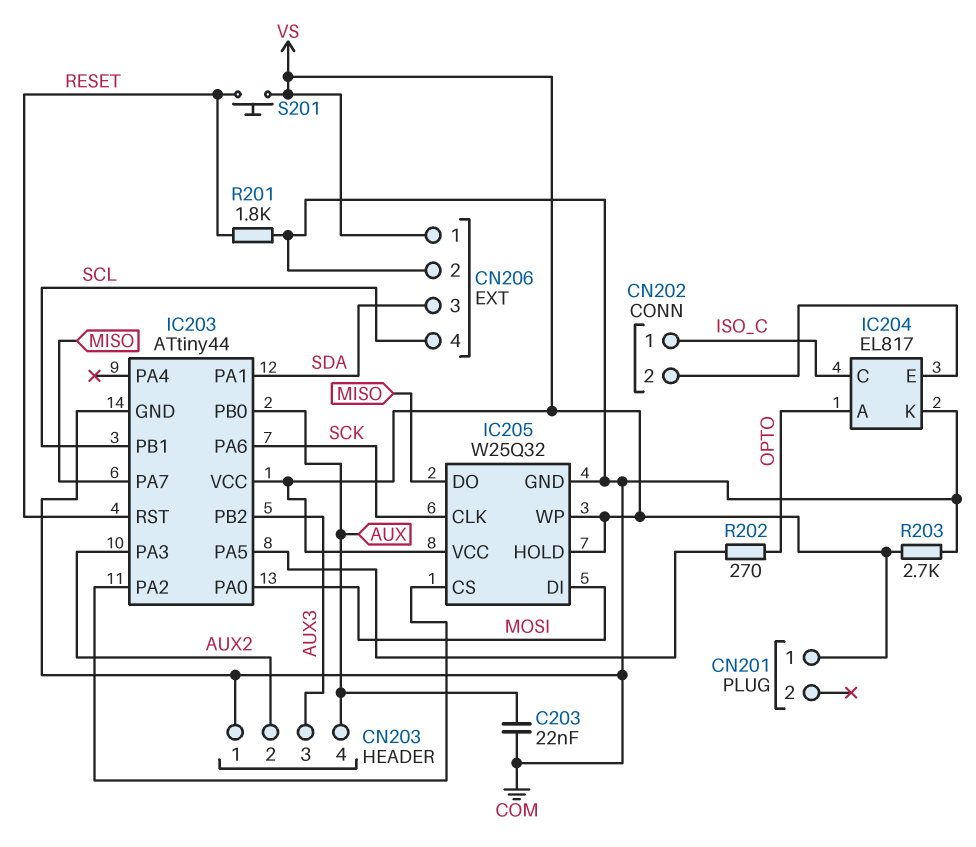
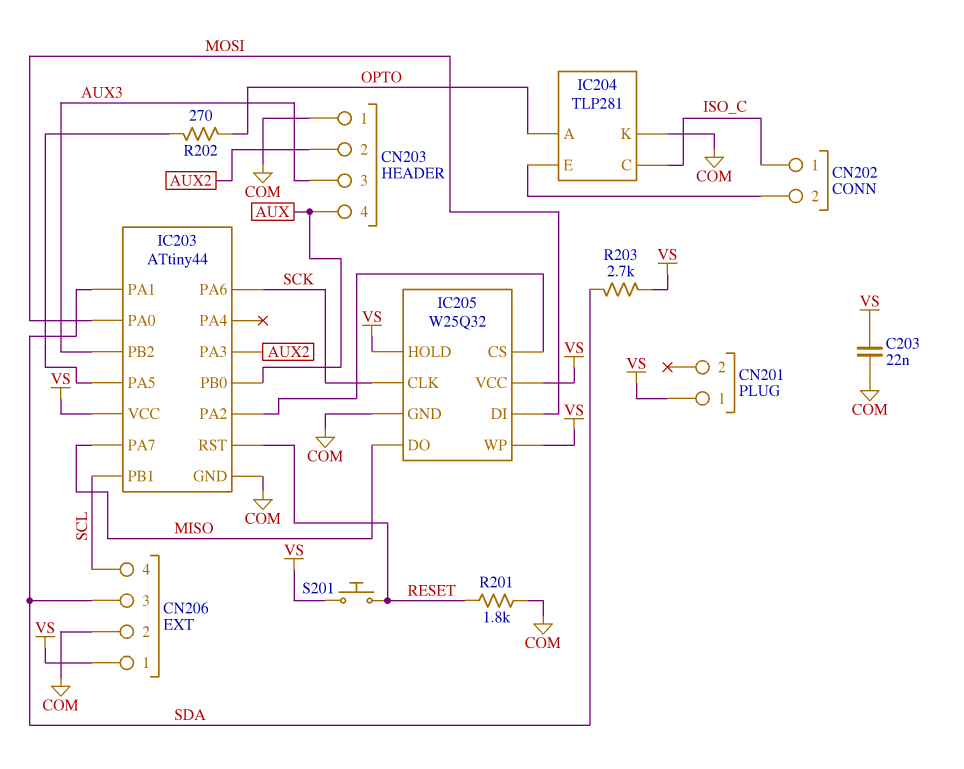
C203: 22nF (AUX, COM) -> 22nF (COM, VS)
IC204: EL817 -> TLP281
R203: 2.7k (COM, VS) -> 2.7k (SDA, VS)

